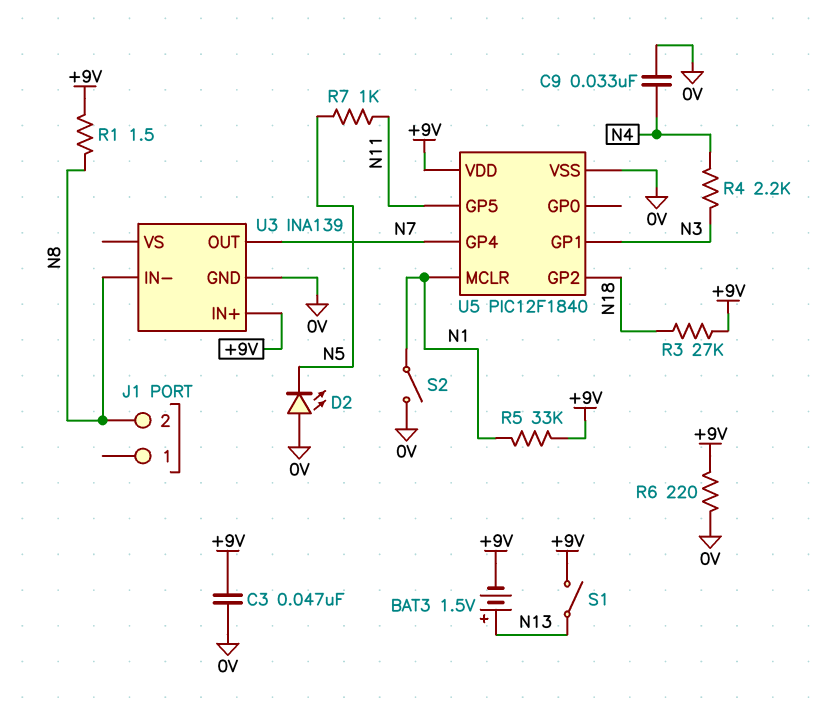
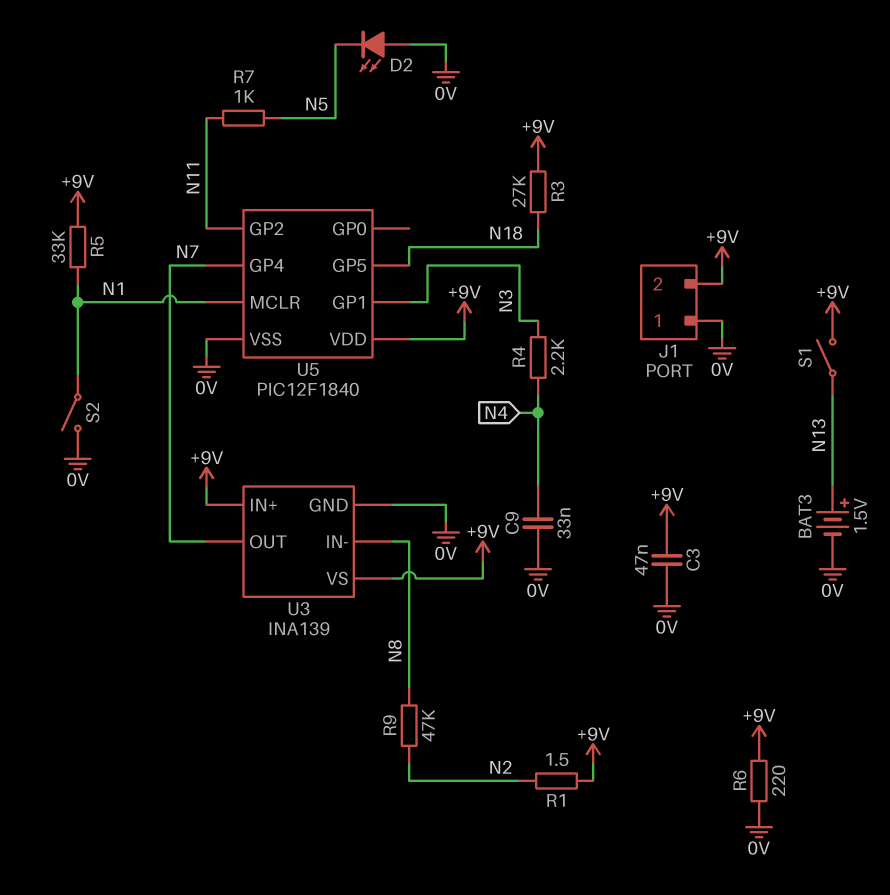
BAT3: 1.5V (plus N13, minus +9V) -> 1.5V (plus N13, minus 0V)
J1 pin 1: none -> 0V
J1 pin 2: N8 -> +9V
R1: 1.5 (+9V, N8) -> 1.5 (+9V, N2)
R9: none -> 47k (N2, N8)
U3 pin VS: none -> +9V
U5 pin GP2: N18 -> N11
U5 pin GP5: N11 -> N18

